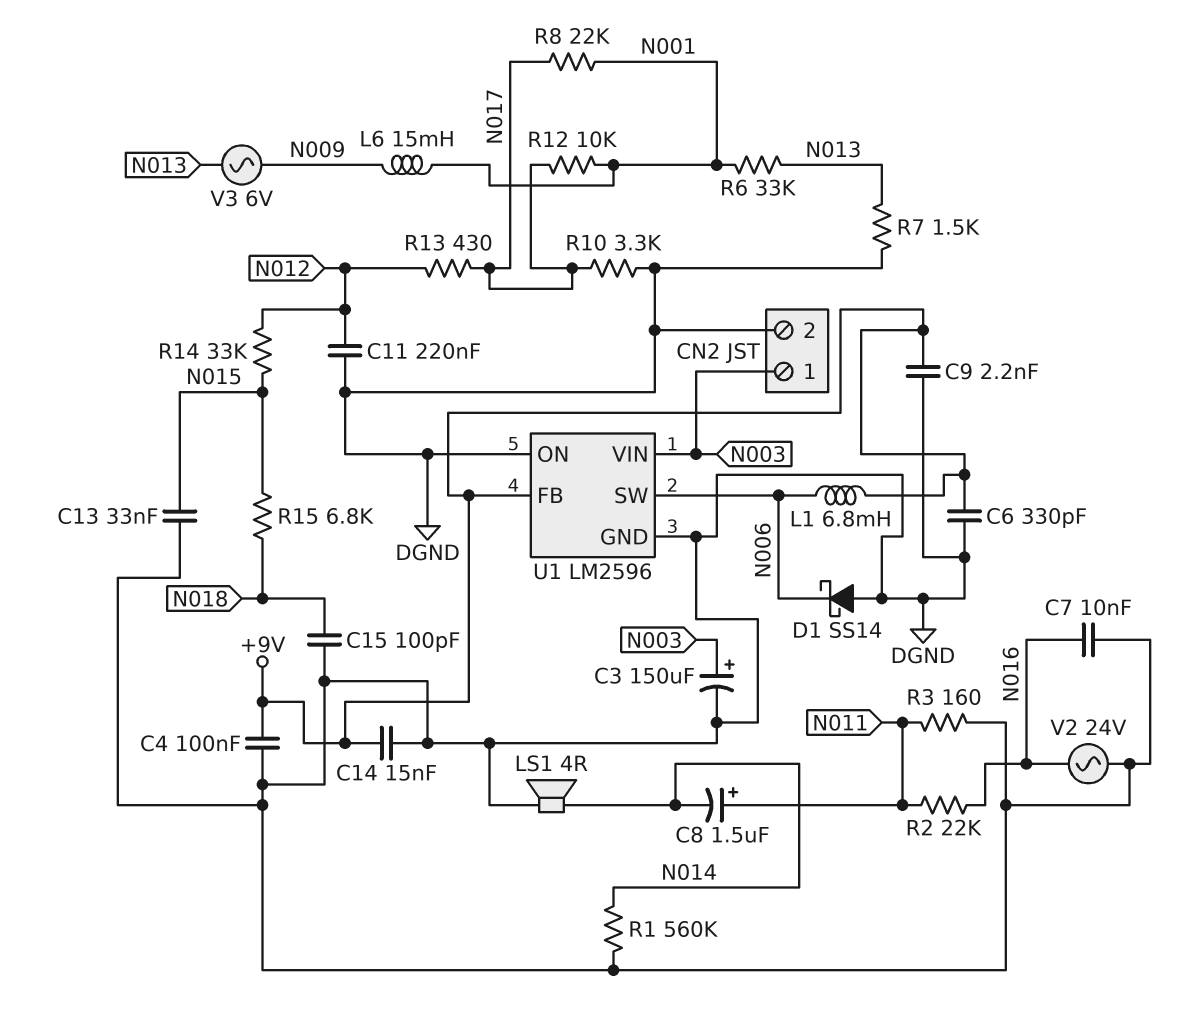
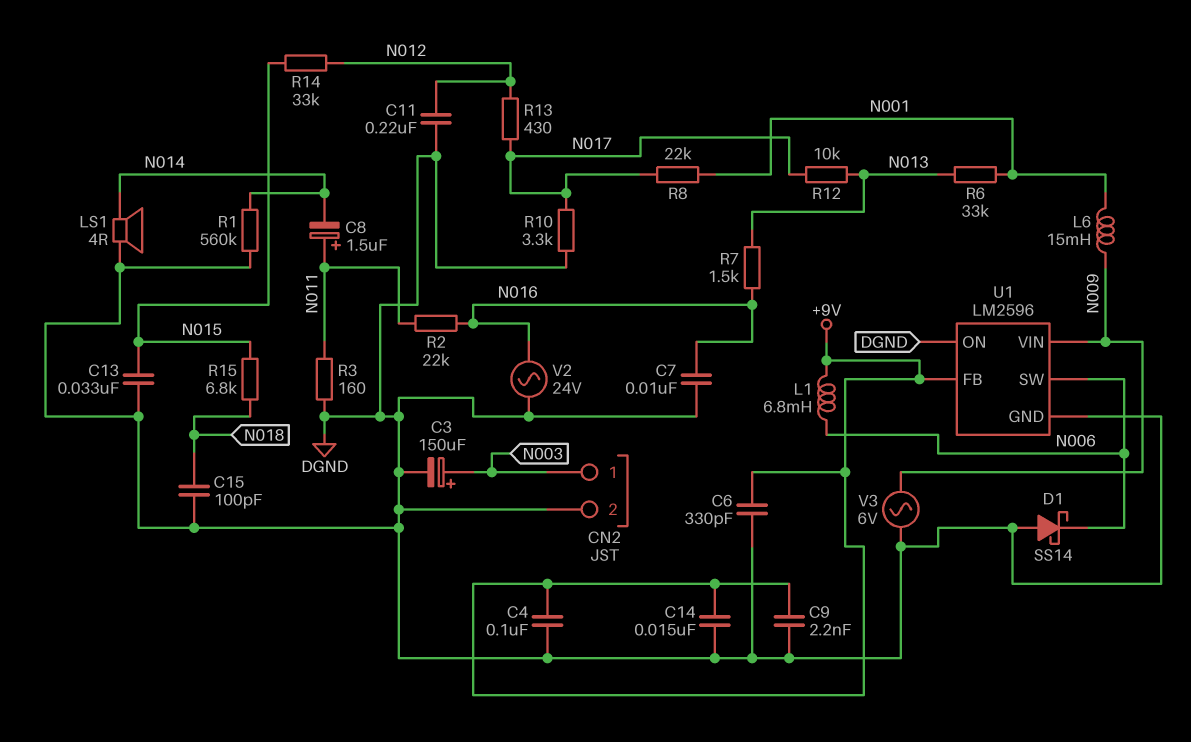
R7: 1.5k (DGND, N013) -> 1.5k (N013, N016)
R12: 10k (N001, N017) -> 10k (N013, N017)
U1 pin VIN: N003 -> N009
V3: AC 6V (N009, N013) -> AC 6V (DGND, N009)

